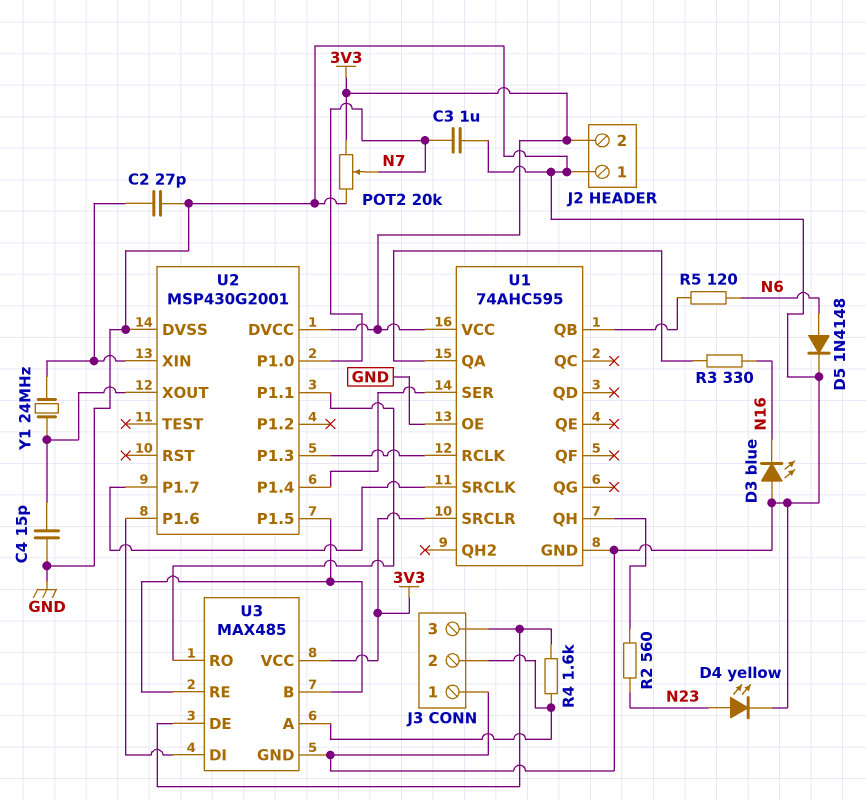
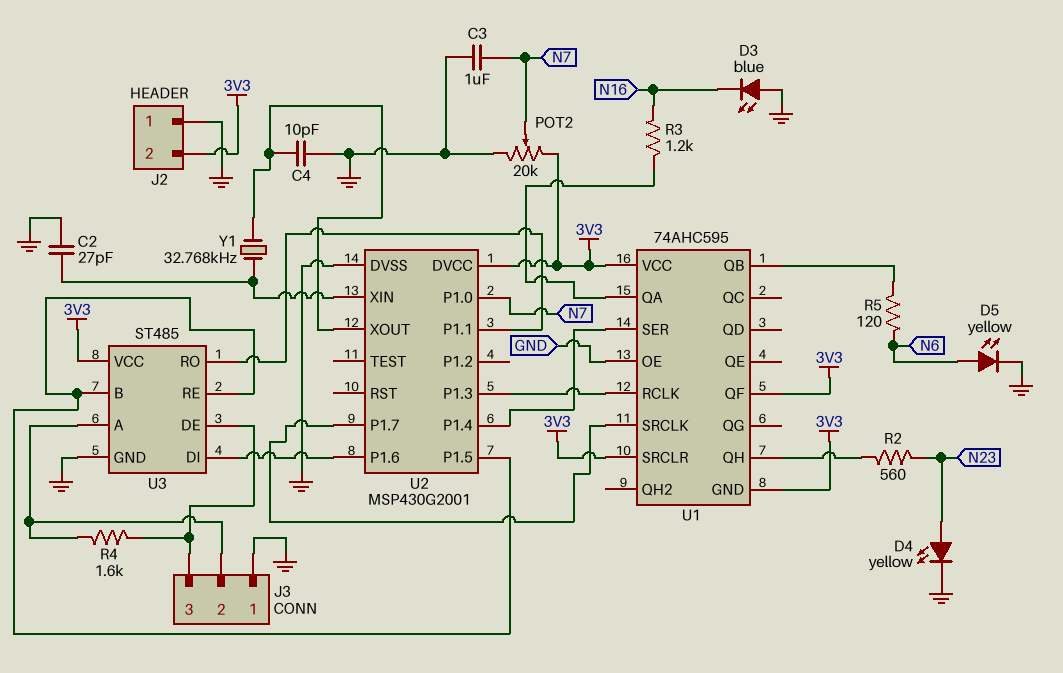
C4: 15pF (GND, U2/XOUT) -> 10pF (GND, U2/XOUT)
D5: diode 1N4148 (A N6, K GND) -> LED yellow (A N6, K GND)
R3: 330 (N16, U1/QA) -> 1.2k (N16, U1/QA)
U1 pin GND: GND -> 3V3
U1 pin QF: none -> 3V3
U3: MAX485 -> ST485
Y1: 24MHz (U2/XIN, U2/XOUT) -> 32.768kHz (U2/XIN, U2/XOUT)

